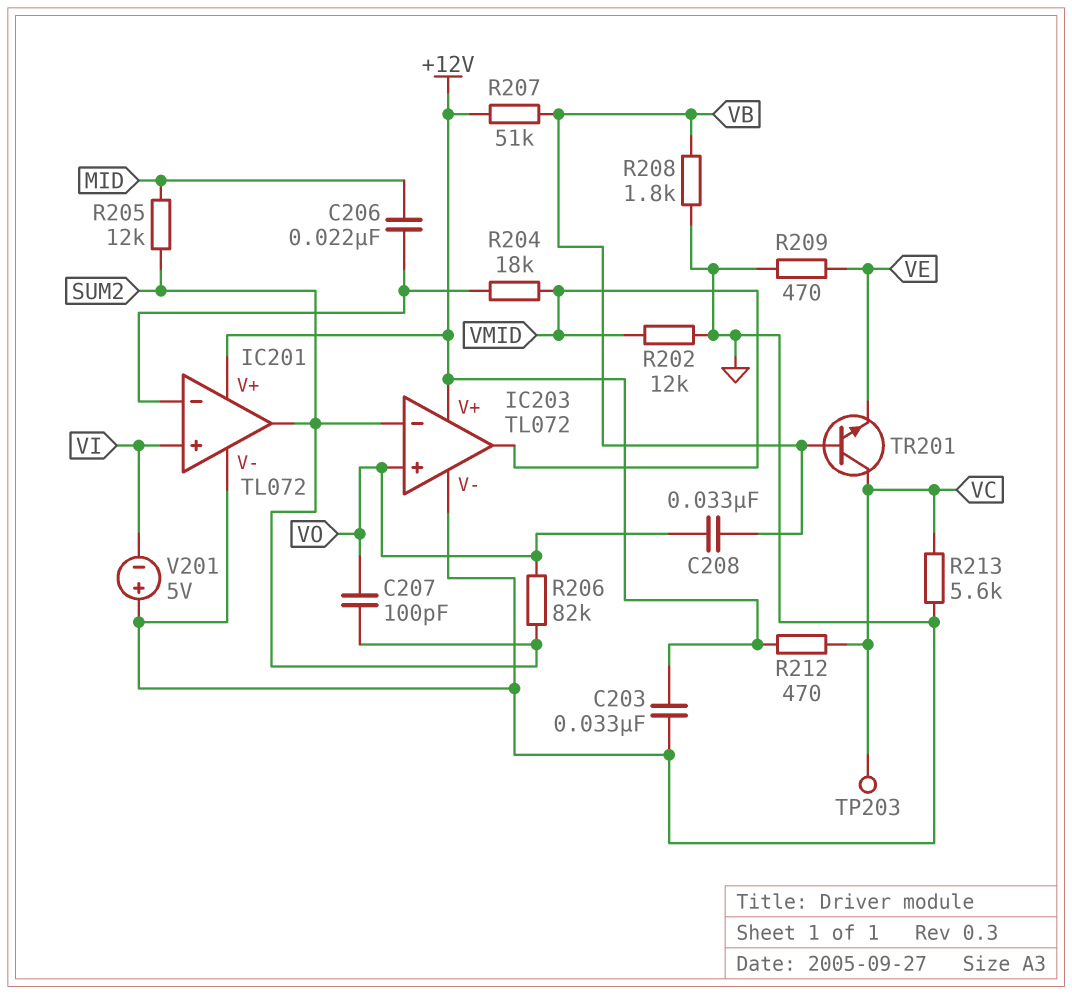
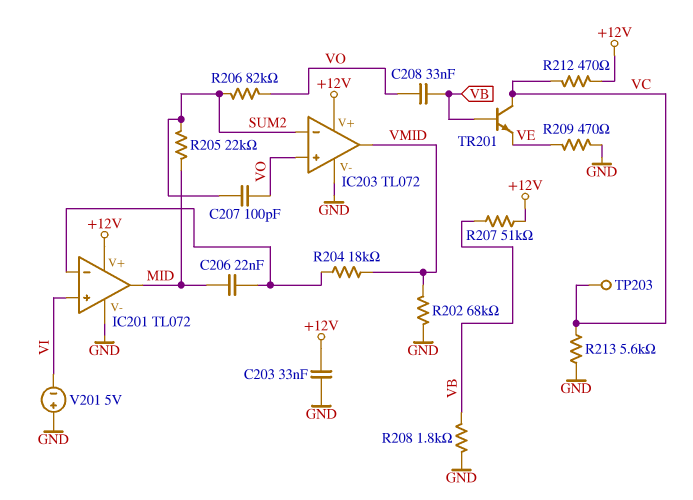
IC201 pin out: SUM2 -> MID
R202: 12k (GND, VMID) -> 68k (GND, VMID)
R205: 12k (MID, SUM2) -> 22k (MID, SUM2)

